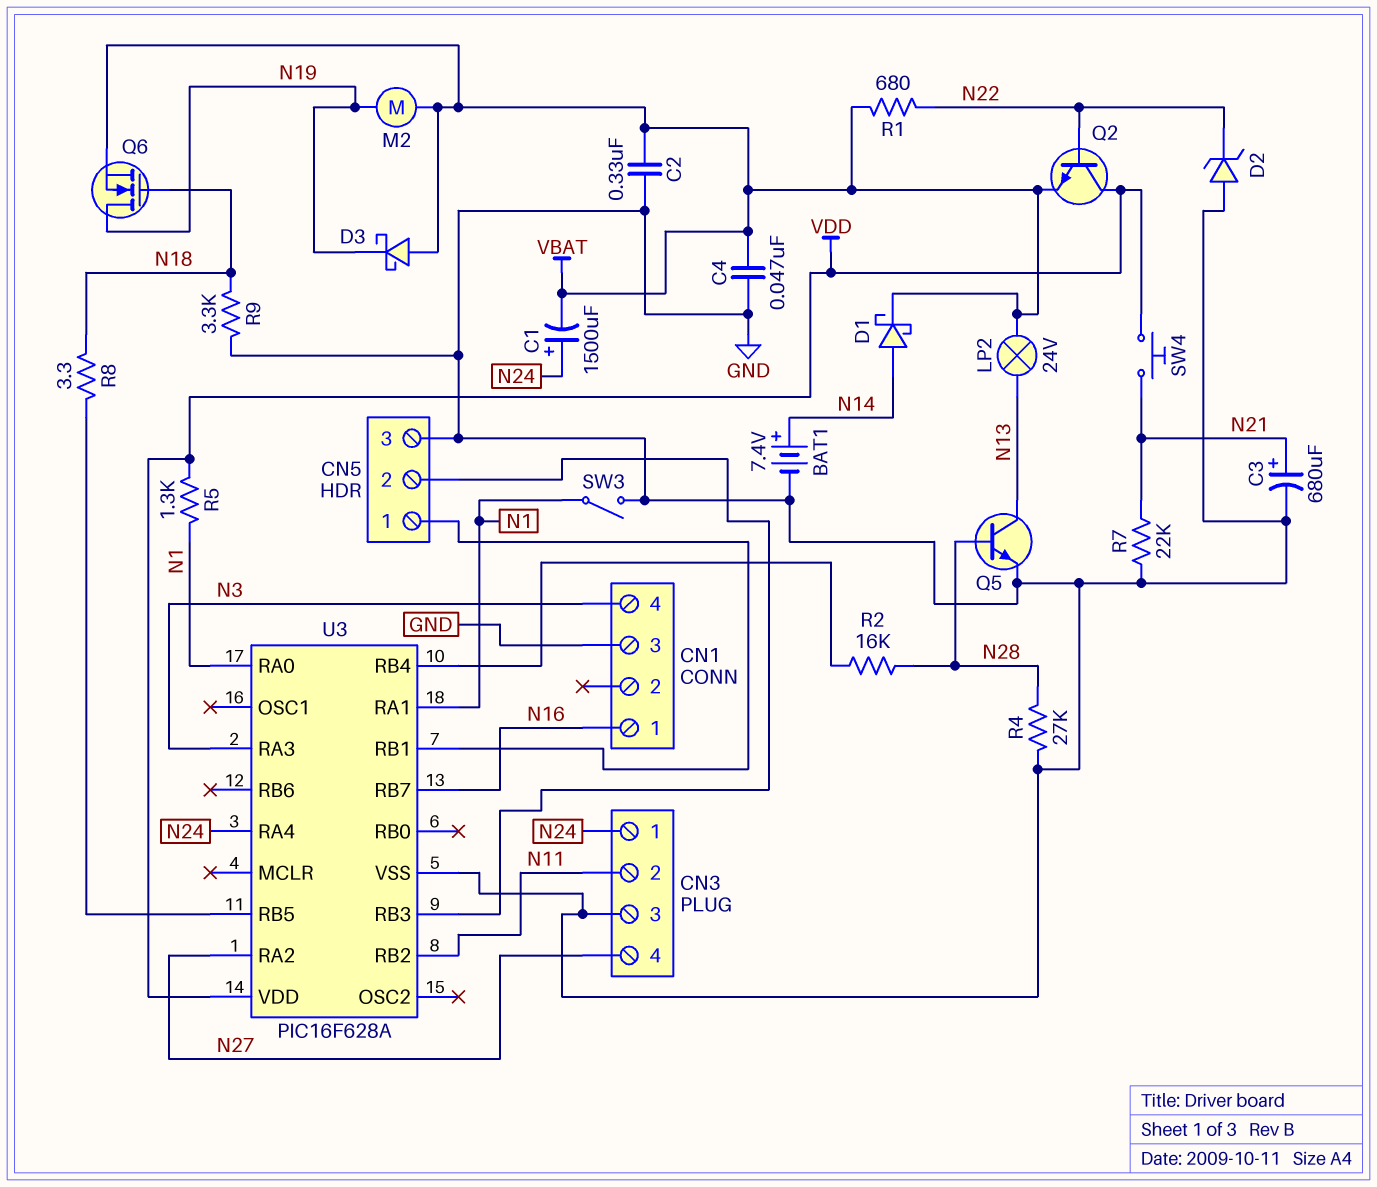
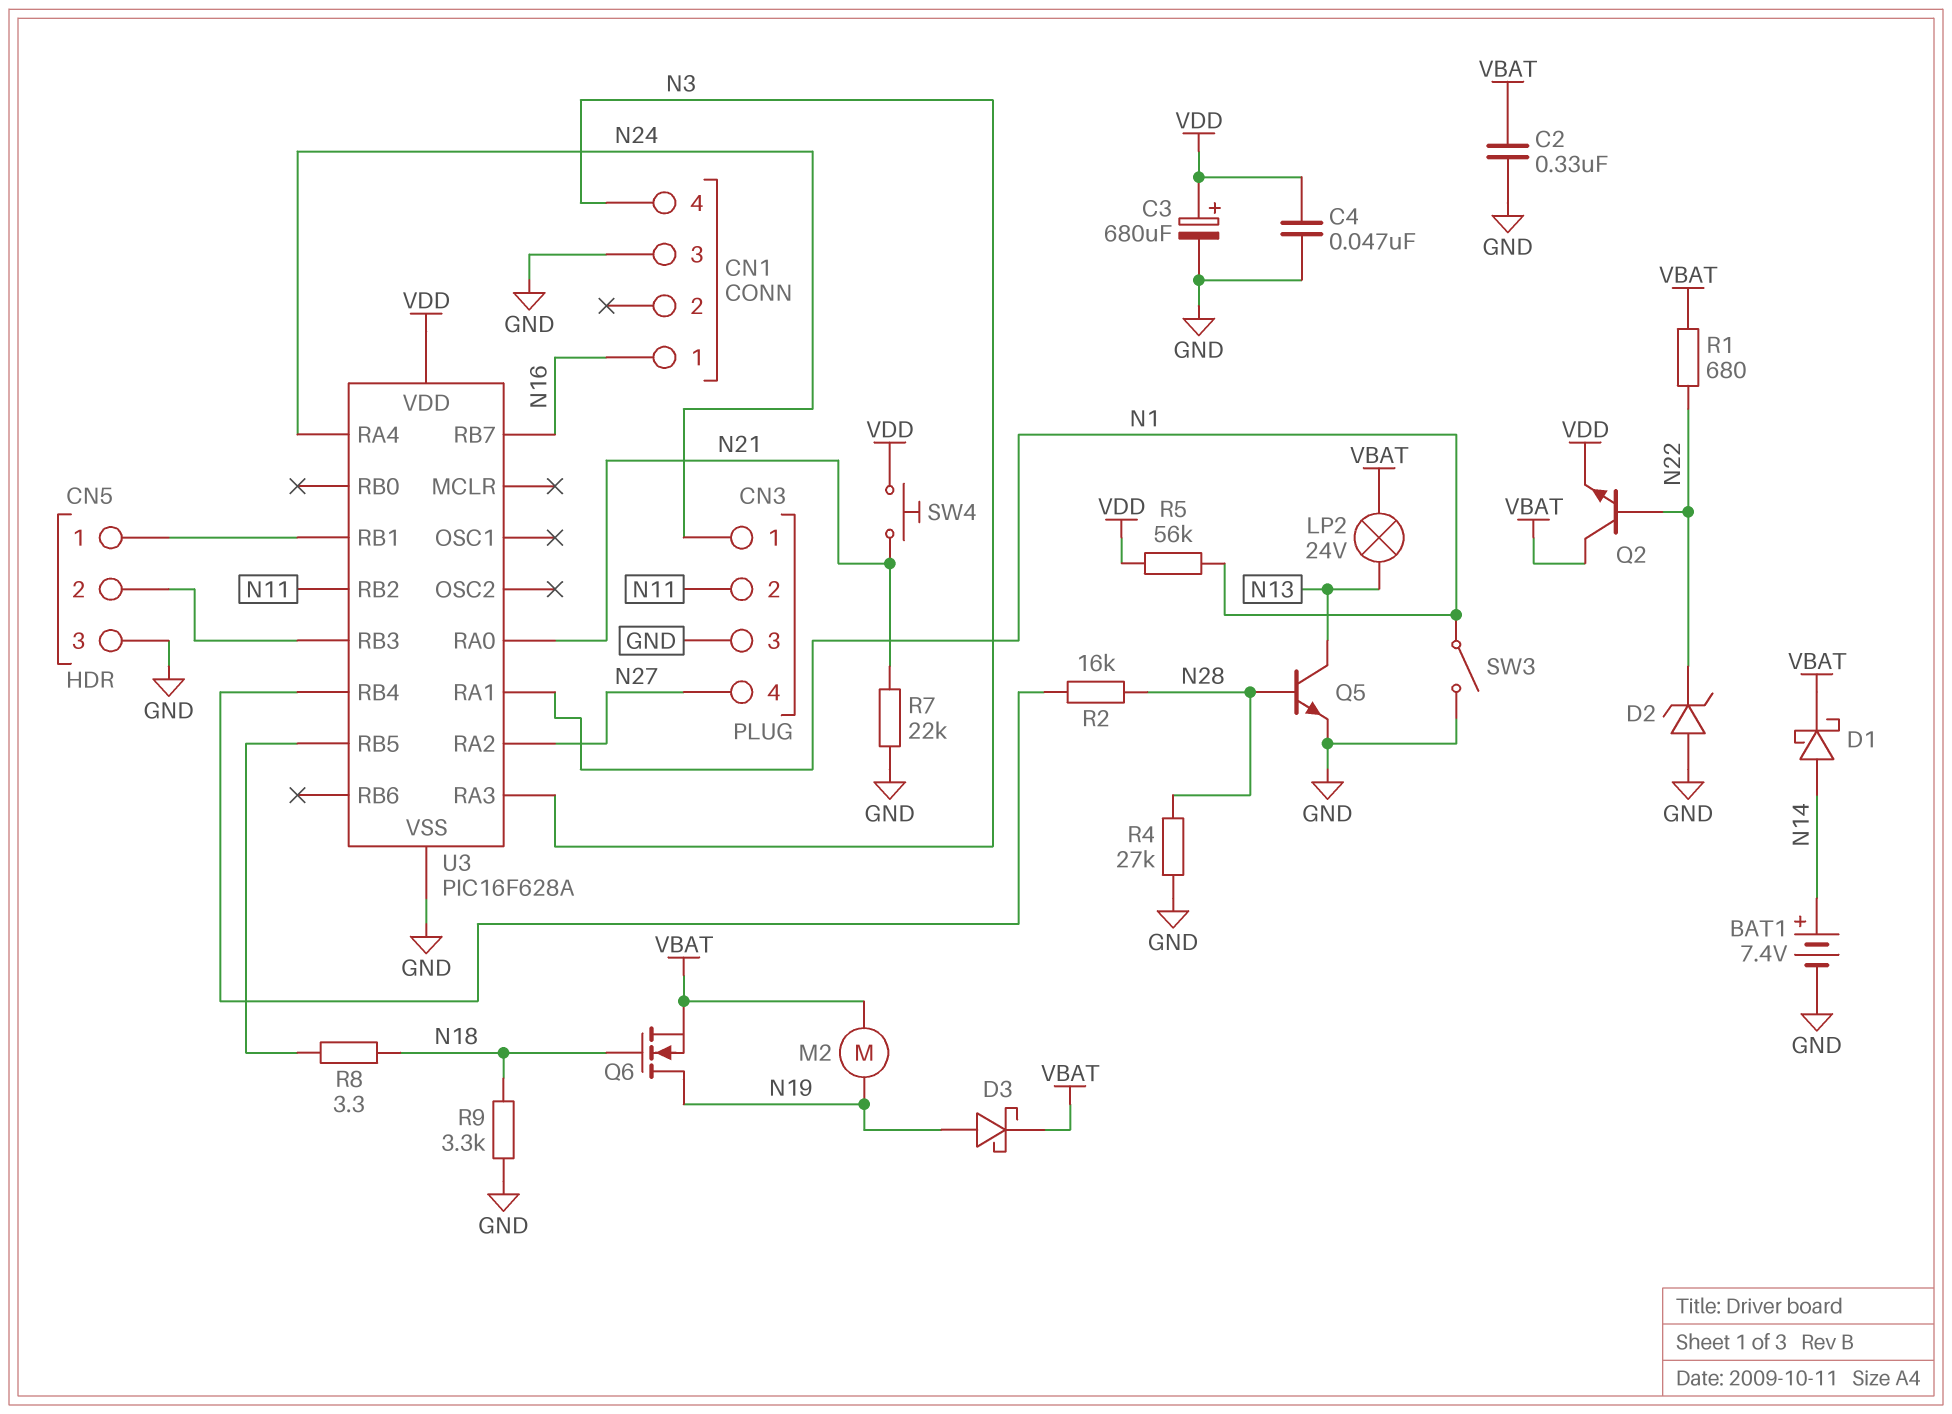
C1: 1500uF (plus N24, minus VBAT) -> none
C3: 680uF (plus N21, minus GND) -> 680uF (plus VDD, minus GND)
C4: 47nF (GND, VBAT) -> 47nF (GND, VDD)
D3: schottky (A VBAT, K N19) -> schottky (A N19, K VBAT)
Q2: NPN (B N22, C VDD, E VBAT) -> NPN (B N22, C VBAT, E VDD)
R5: 1.3k (N1, VDD) -> 56k (N1, VDD)
U3 pin RA0: N1 -> N21

